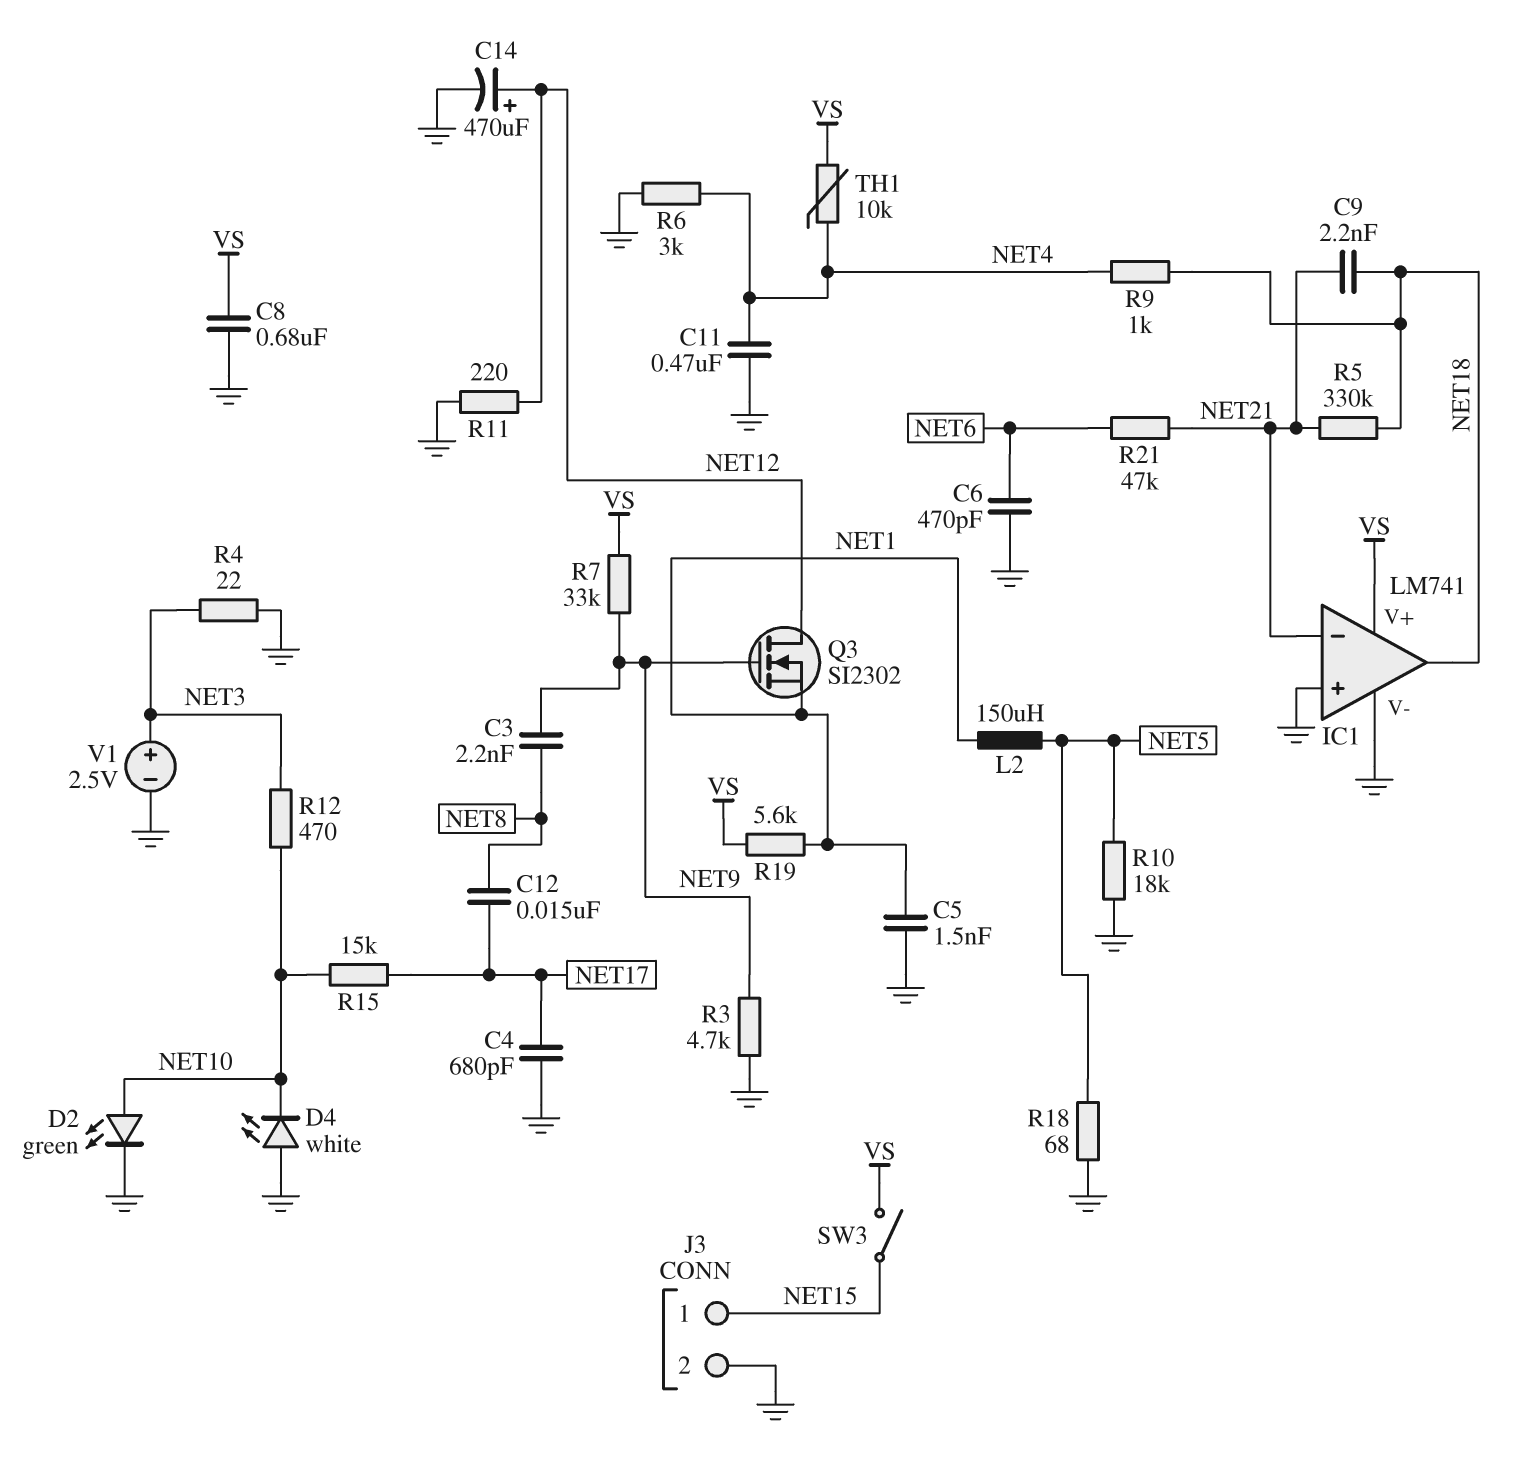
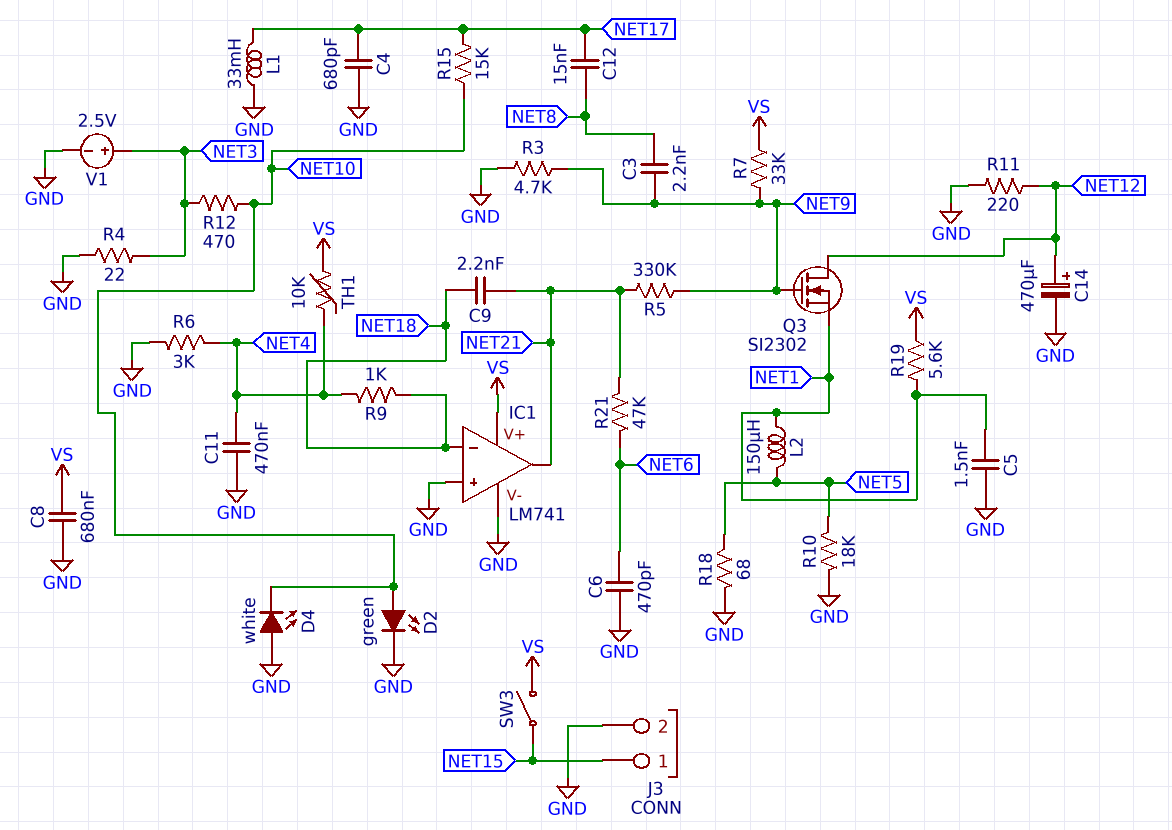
IC1 pin in-: NET21 -> NET18
IC1 pin out: NET18 -> NET21
L1: none -> 33mH (GND, NET17)
R5: 330k (NET18, NET21) -> 330k (NET9, NET21)

